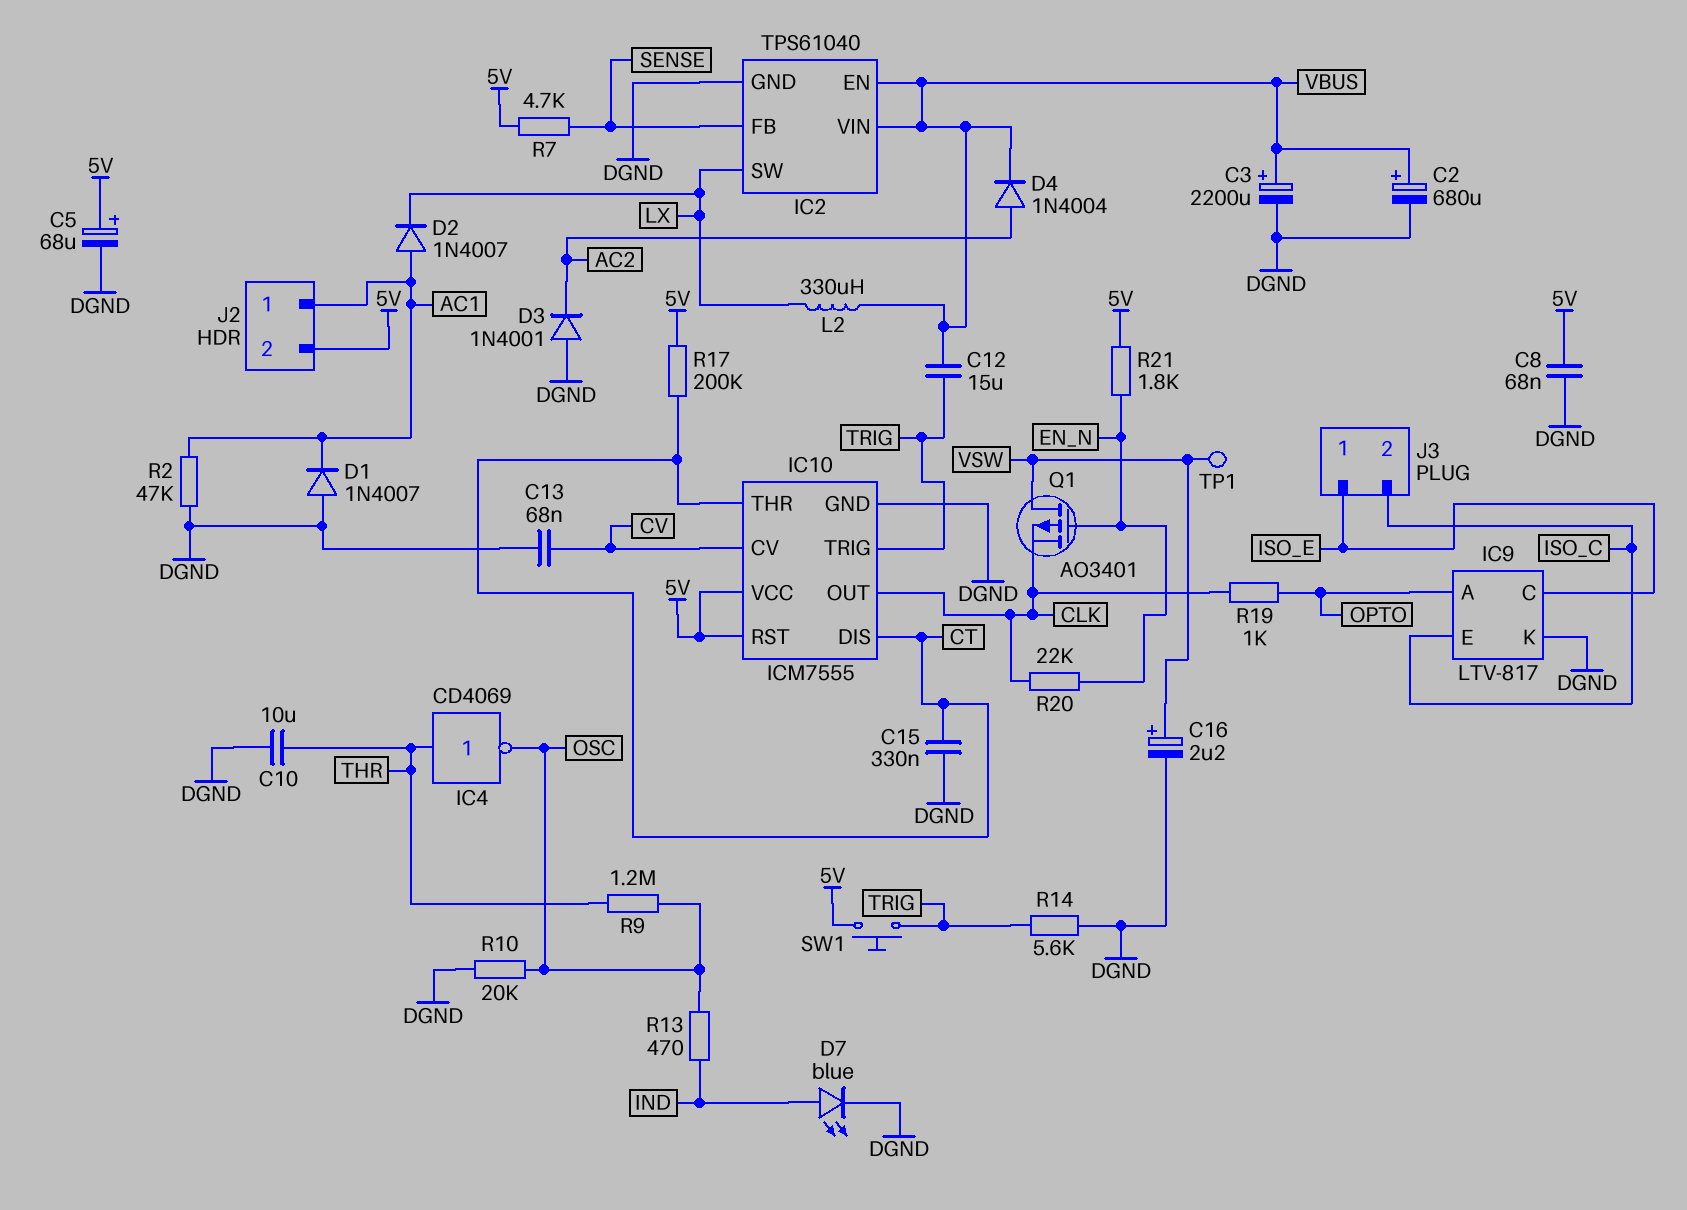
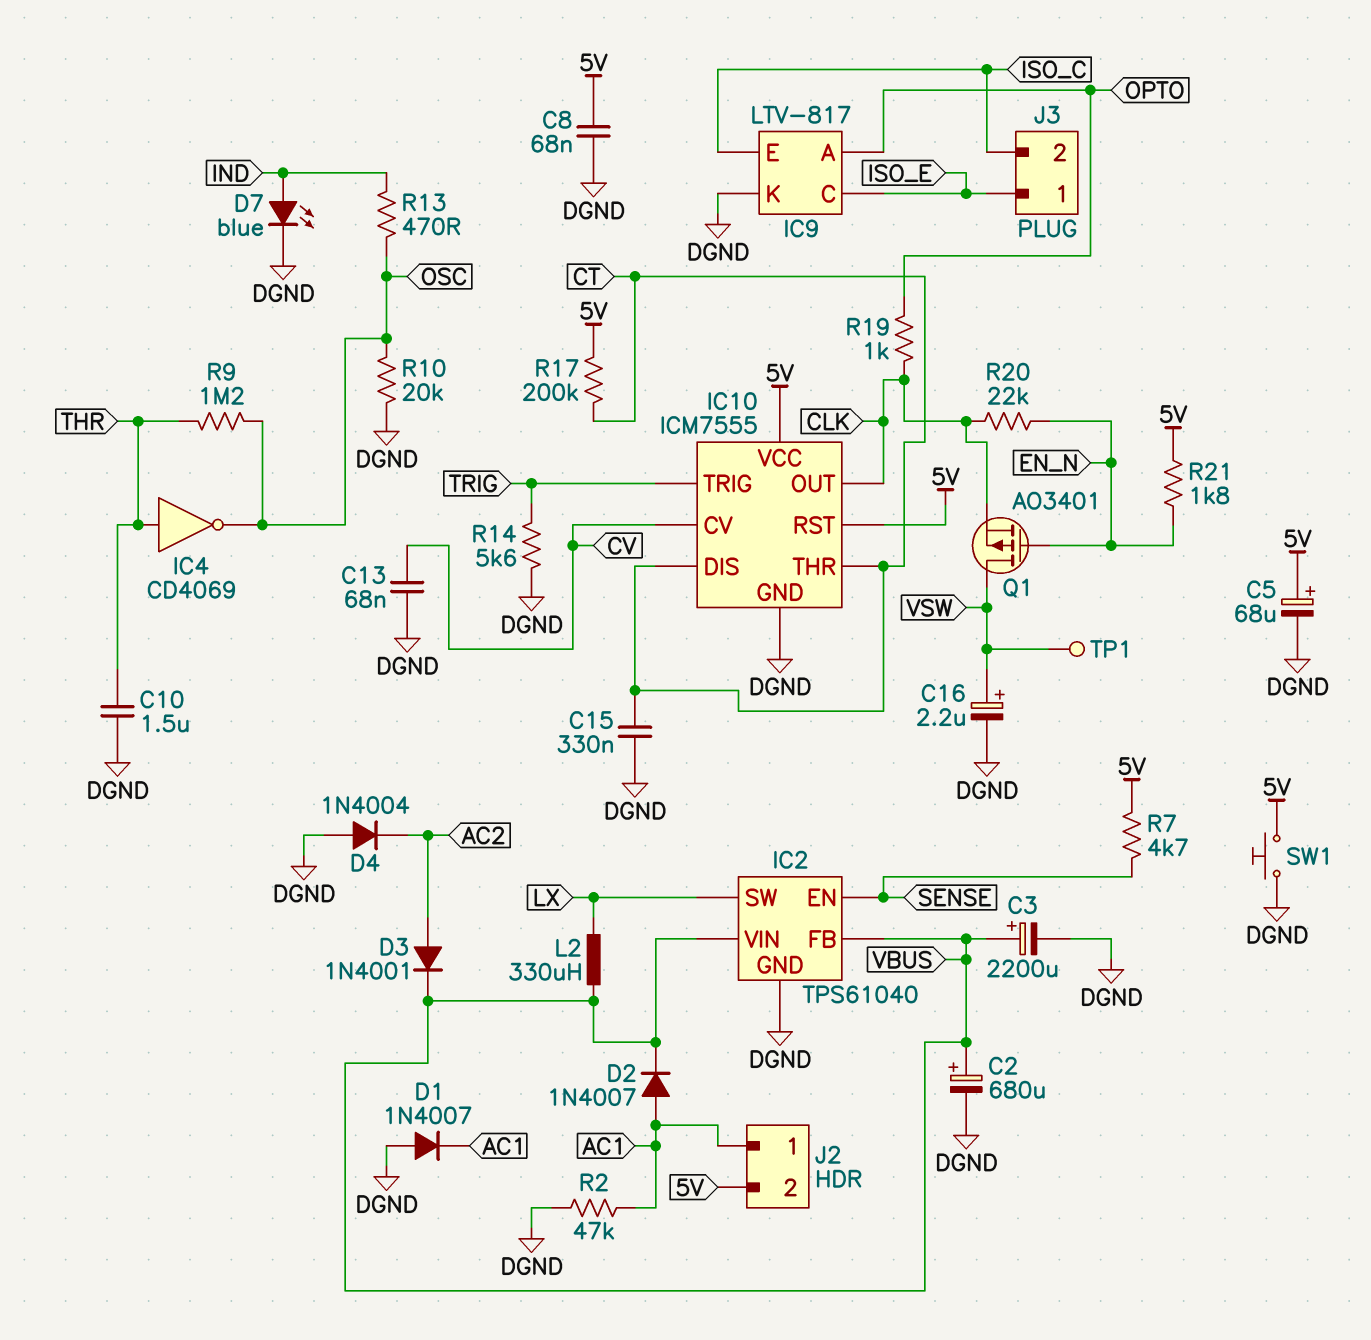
C10: 10uF (DGND, THR) -> 1.5uF (DGND, THR)
C12: 15uF (TRIG, VBUS) -> none
D2: diode 1N4007 (A AC1, K LX) -> diode 1N4007 (A AC1, K VBUS)
D3: diode 1N4001 (A DGND, K AC2) -> diode 1N4001 (A AC2, K VBUS)
D4: diode 1N4004 (A AC2, K VBUS) -> diode 1N4004 (A DGND, K AC2)
IC2 pin EN: VBUS -> SENSE
IC2 pin FB: SENSE -> VBUS
SW1: button (5V, TRIG) -> button (5V, DGND)

